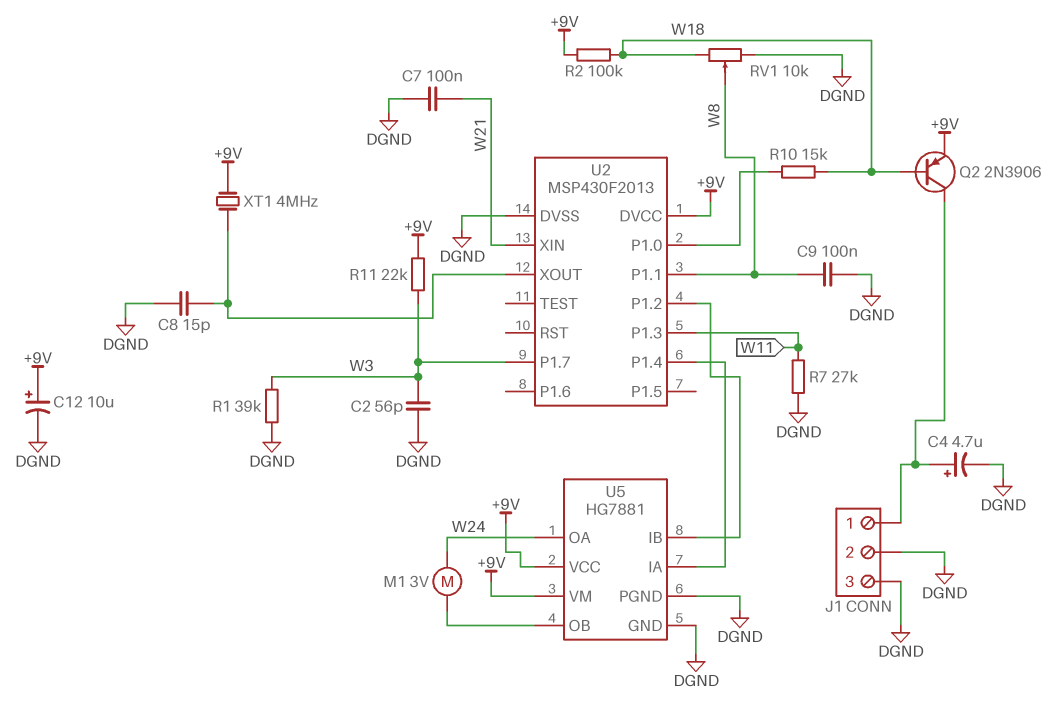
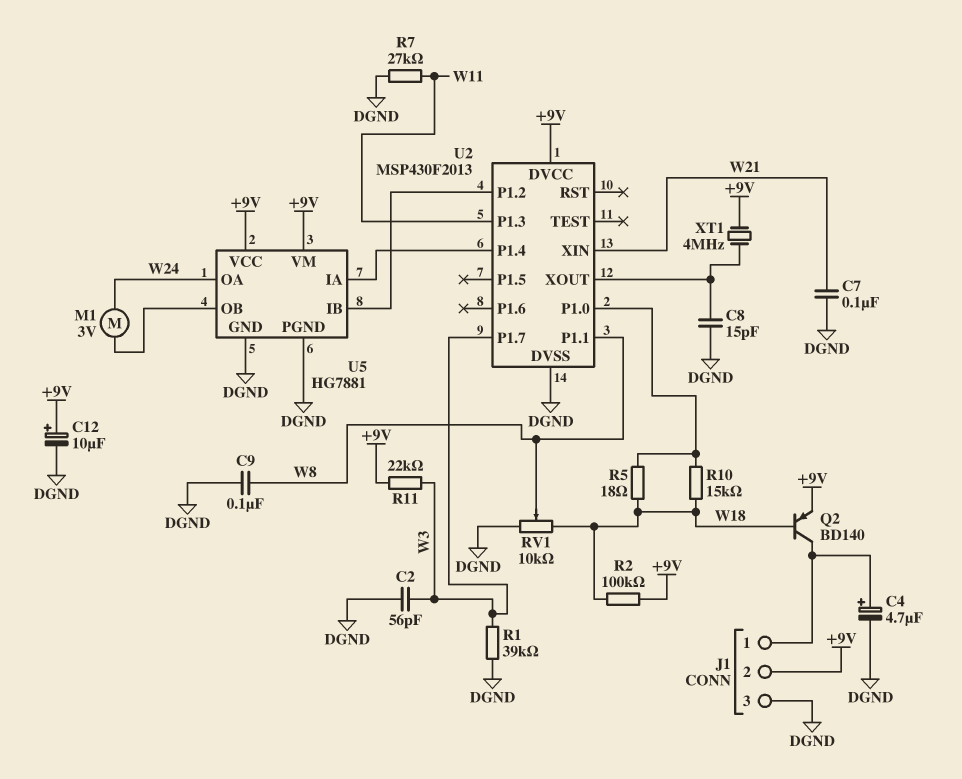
J1 pin 2: DGND -> +9V
Q2: PNP 2N3906 (B W18, C J1/1, E +9V) -> PNP BD140 (B W18, C J1/1, E +9V)
R5: none -> 18 (U2/P1.0, W18)

